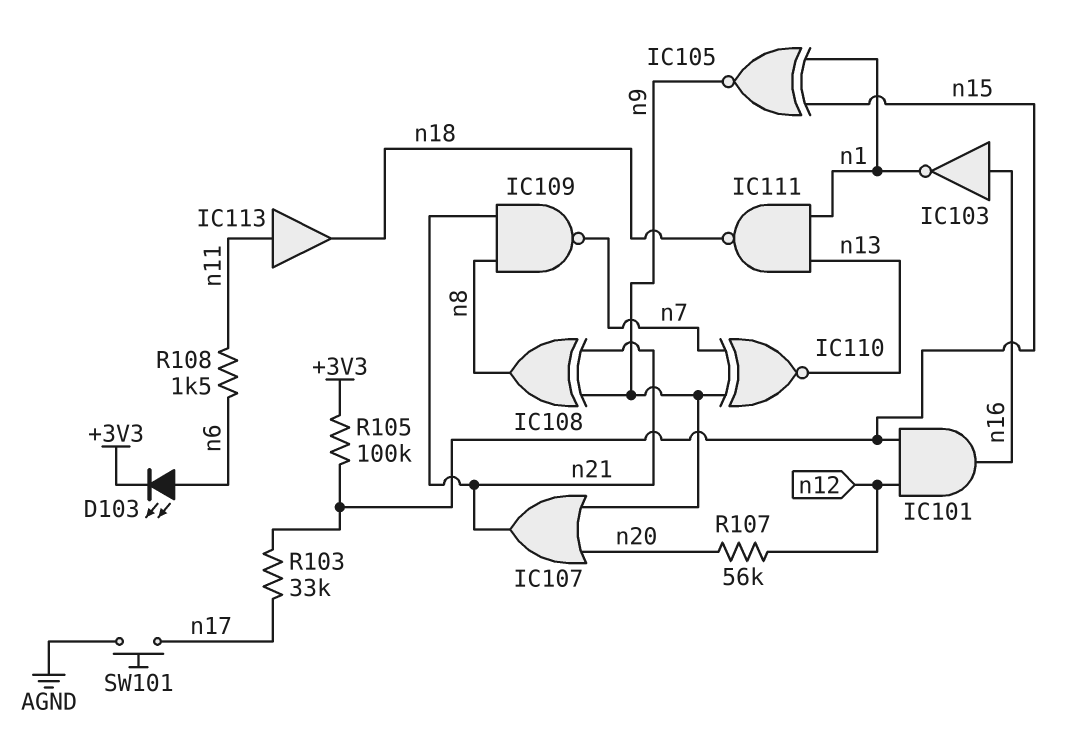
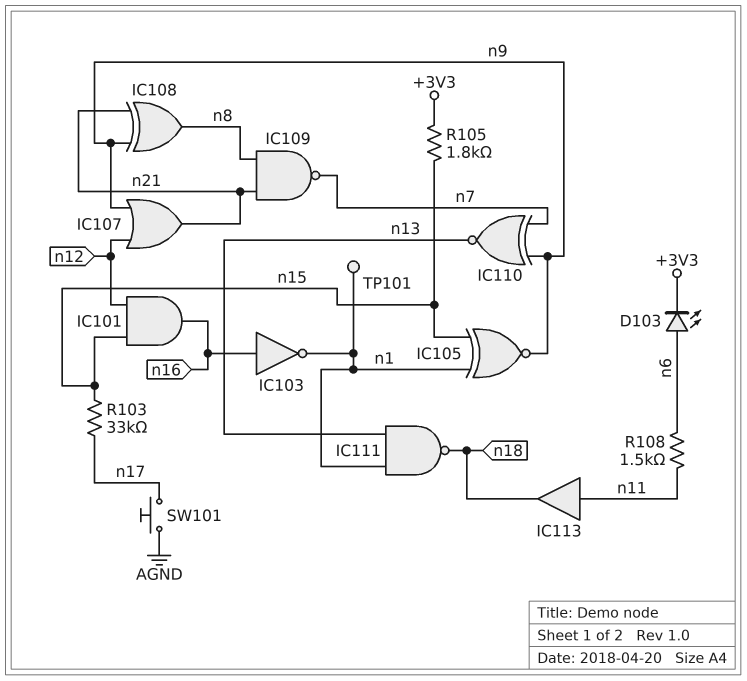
IC107: OR (in n9, in n20, out n21) -> OR (in n9, in n12, out n21)
R105: 100k (+3V3, n15) -> 1.8k (+3V3, n15)
R107: 56k (n12, n20) -> none
TP101: none -> test point (n1)

